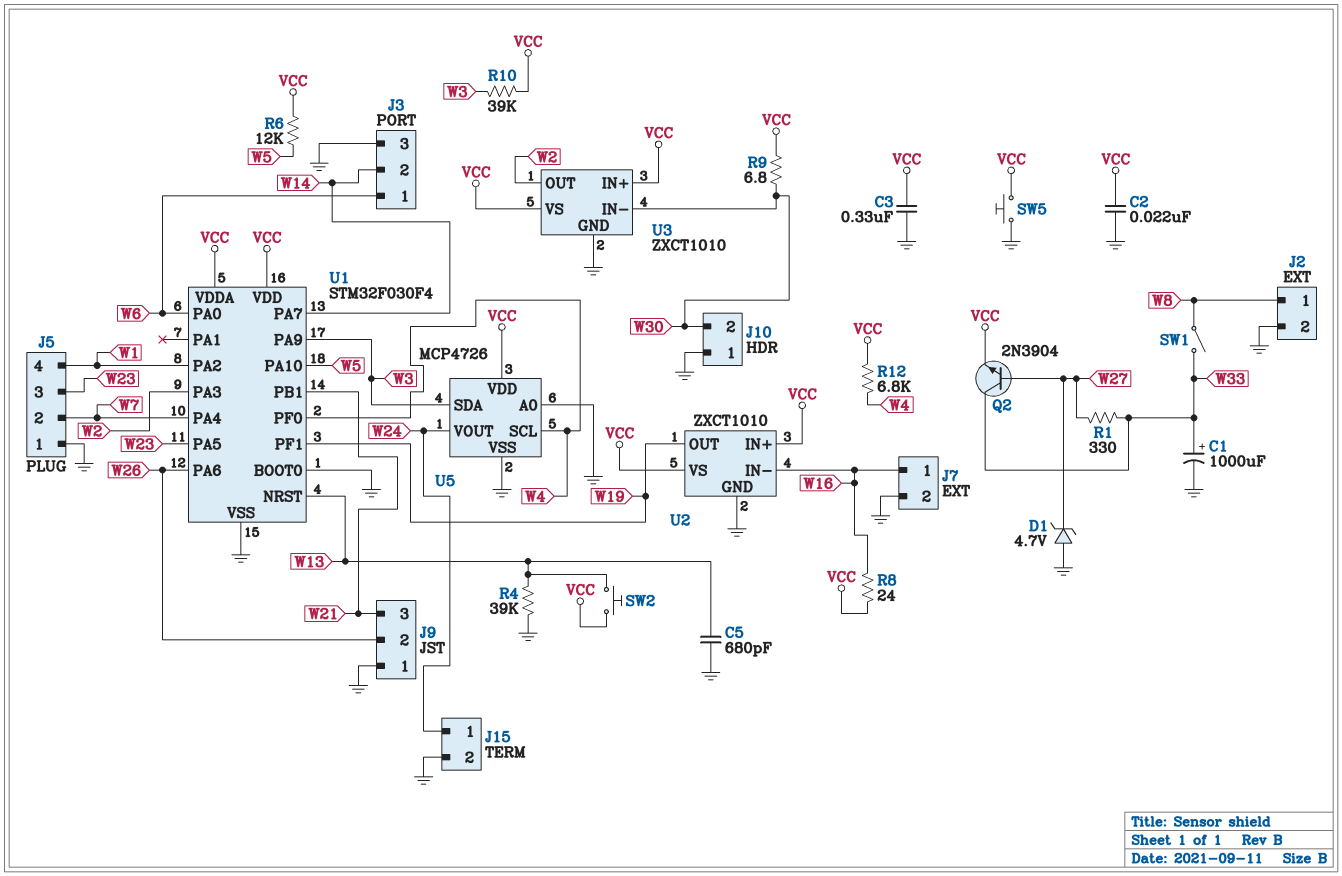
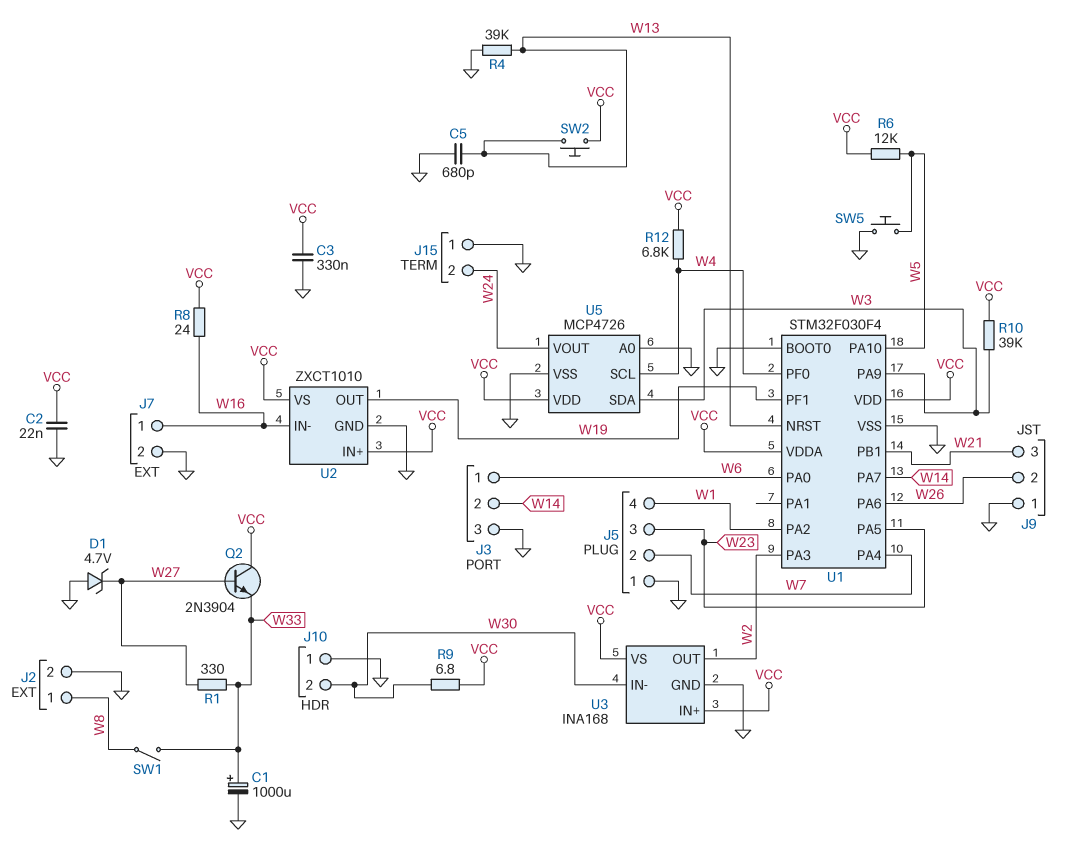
J15 pin 1: W24 -> GND
J15 pin 2: GND -> W24
Q2: NPN 2N3904 (B W27, C W33, E VCC) -> NPN 2N3904 (B W27, C VCC, E W33)
SW5: button (GND, VCC) -> button (GND, W5)
U3: ZXCT1010 -> INA168

